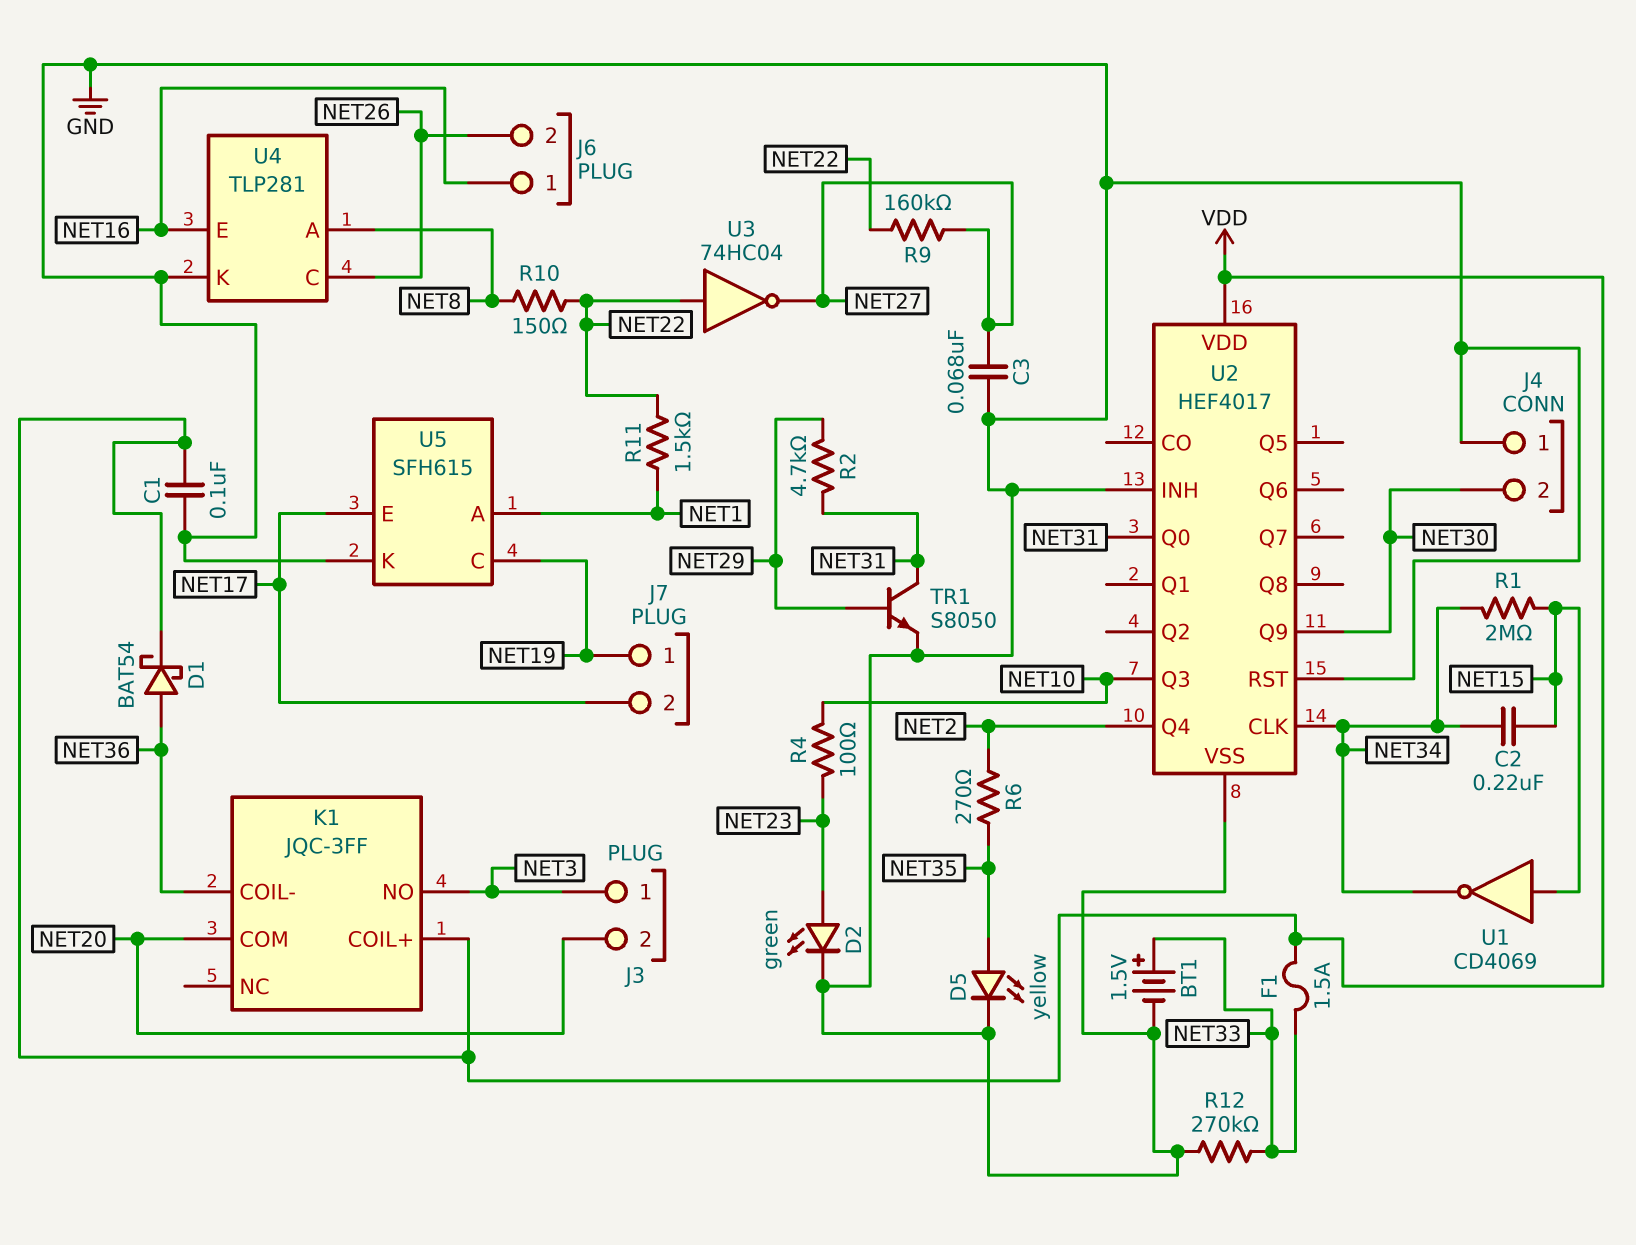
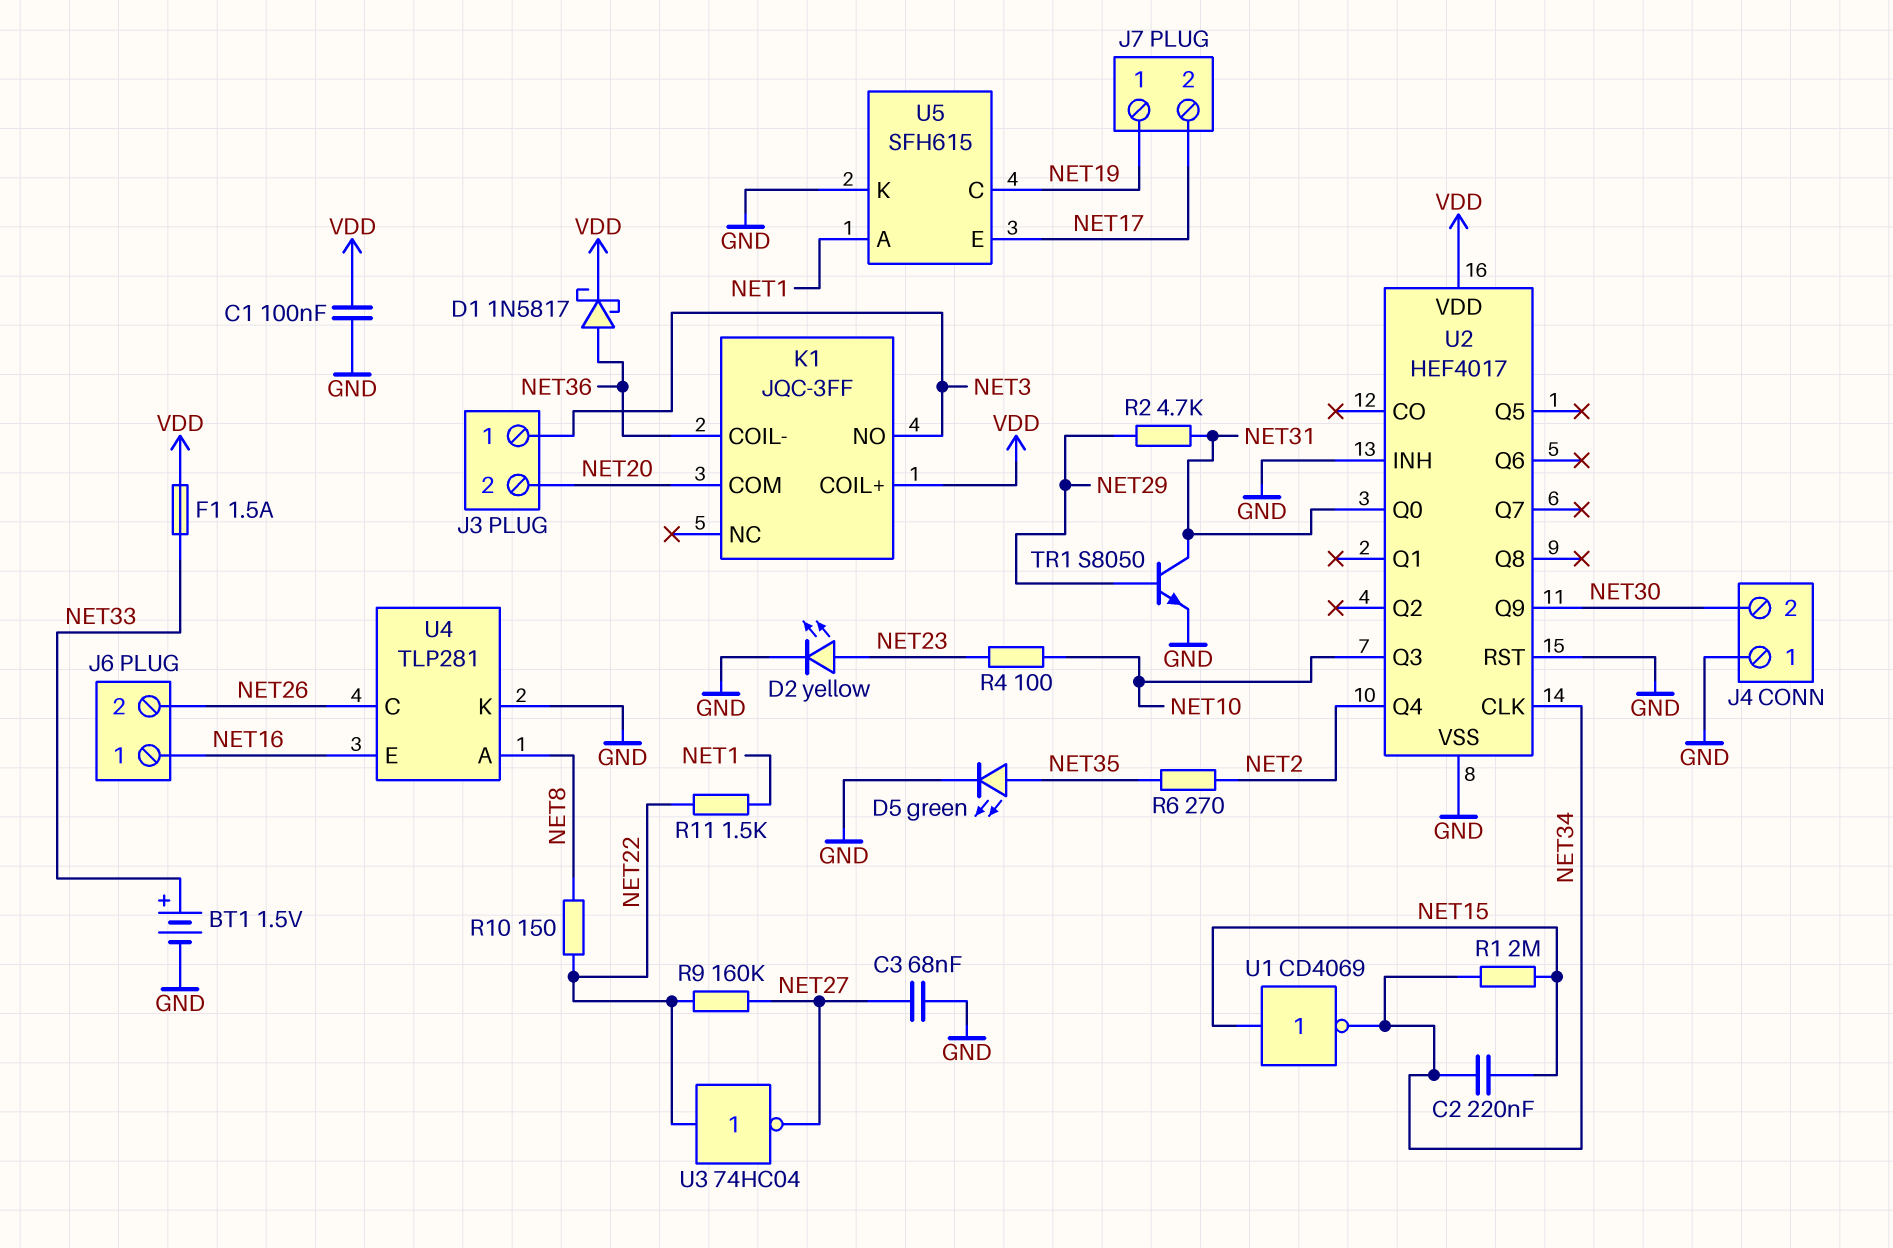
D1: schottky BAT54 (A NET36, K VDD) -> schottky 1N5817 (A NET36, K VDD)
D2: LED green (A NET23, K GND) -> LED yellow (A NET23, K GND)
D5: LED yellow (A NET35, K GND) -> LED green (A NET35, K GND)
R12: 270k (GND, NET33) -> none

